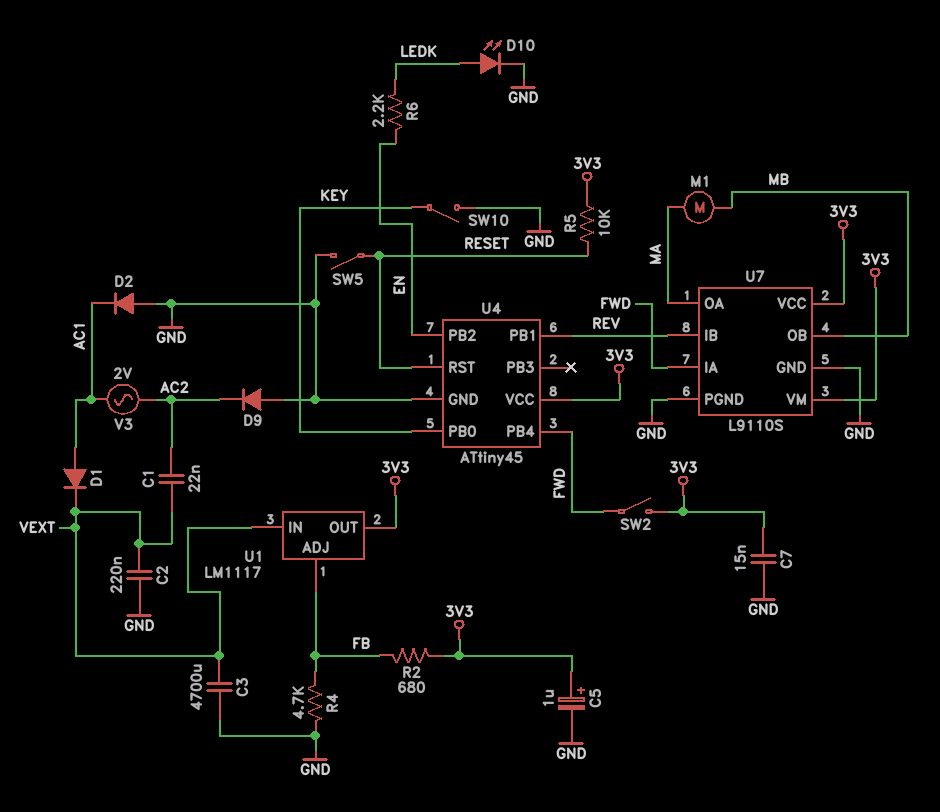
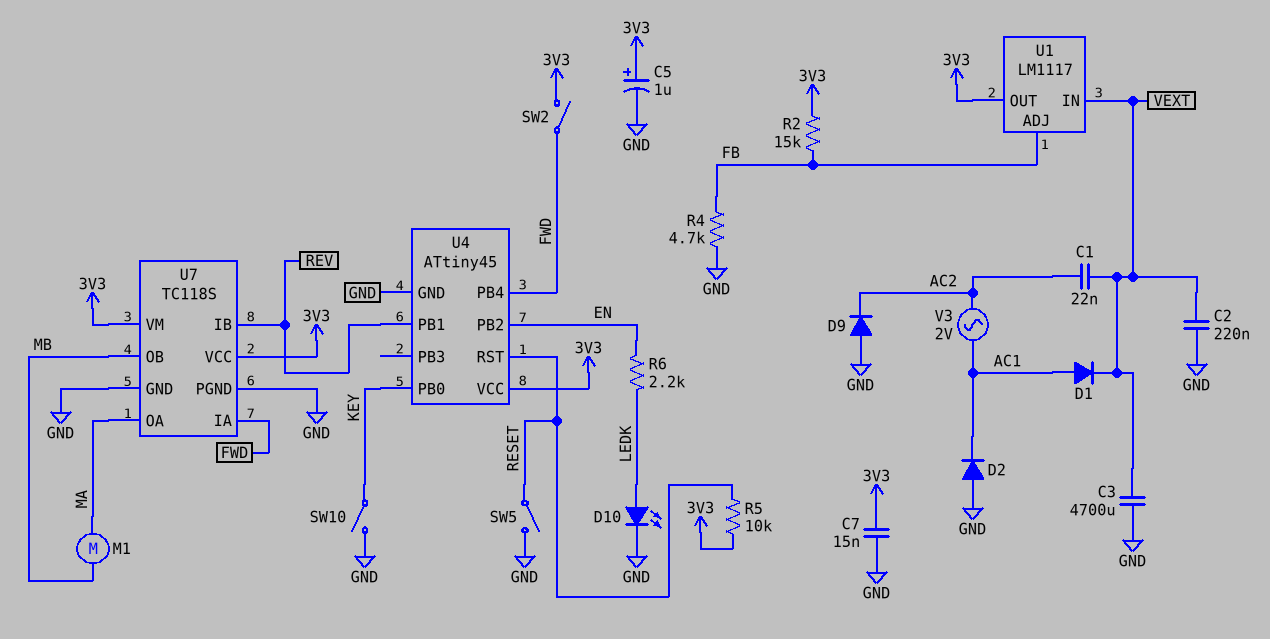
R2: 680 (3V3, FB) -> 15k (3V3, FB)
U7: L9110S -> TC118S

